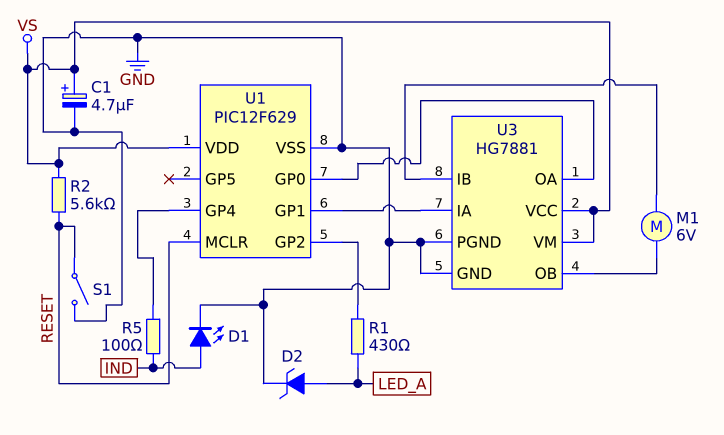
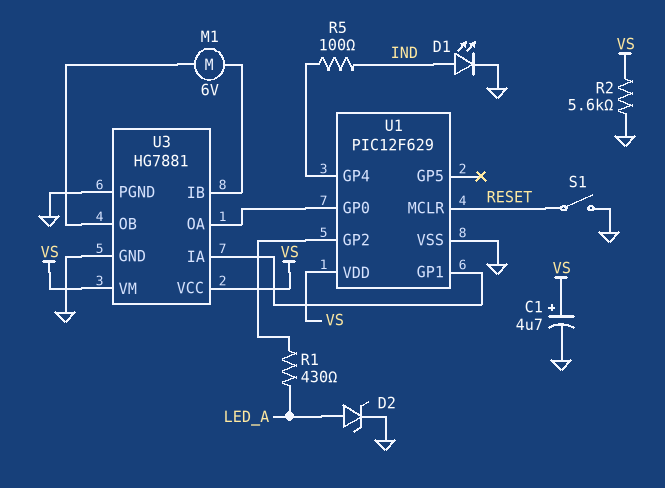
R2: 5.6k (RESET, VS) -> 5.6k (GND, VS)

